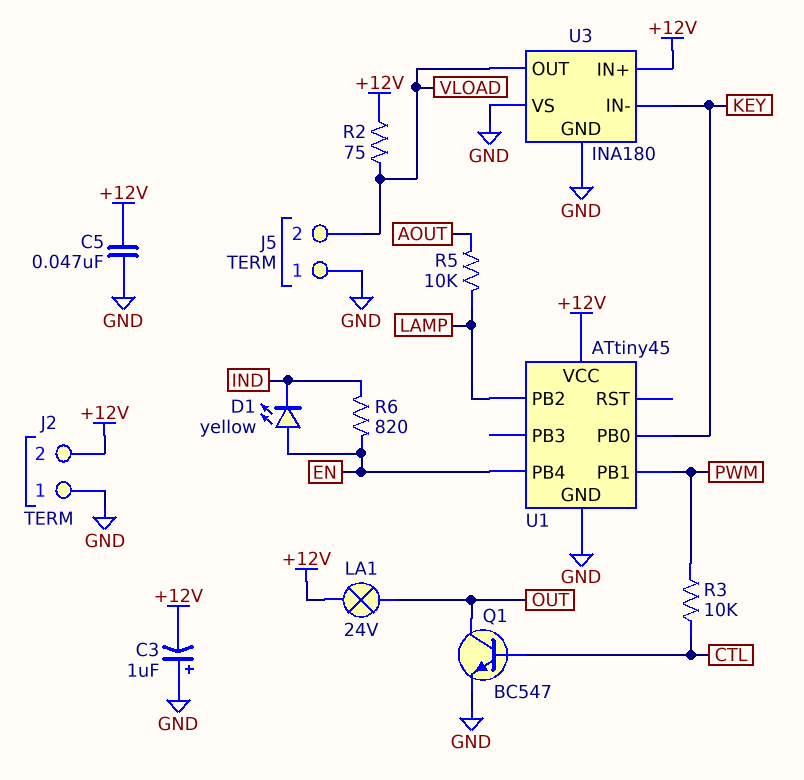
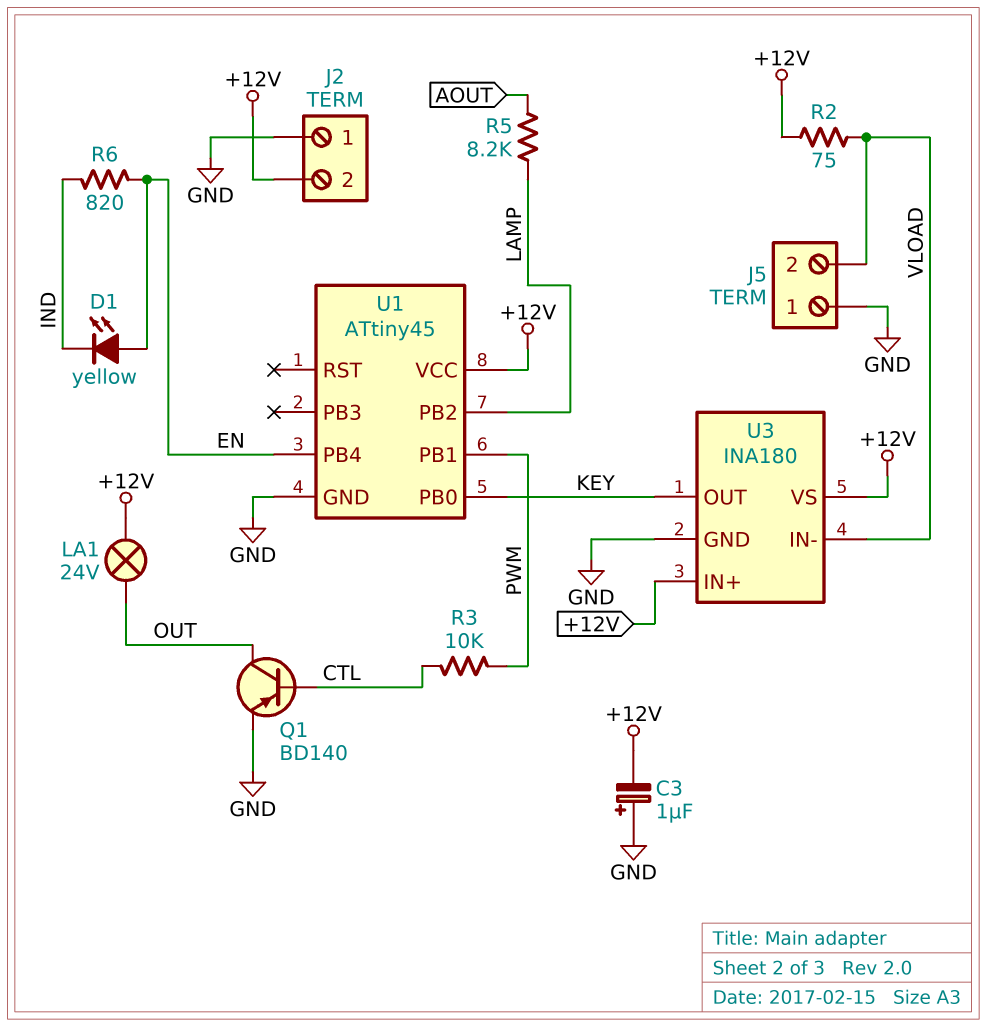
C5: 47nF (+12V, GND) -> none
Q1: NPN BC547 (B CTL, C OUT, E GND) -> PNP BD140 (B CTL, C OUT, E GND)
R5: 10k (AOUT, LAMP) -> 8.2k (AOUT, LAMP)
U3 pin IN-: KEY -> VLOAD
U3 pin OUT: VLOAD -> KEY
U3 pin VS: GND -> +12V

